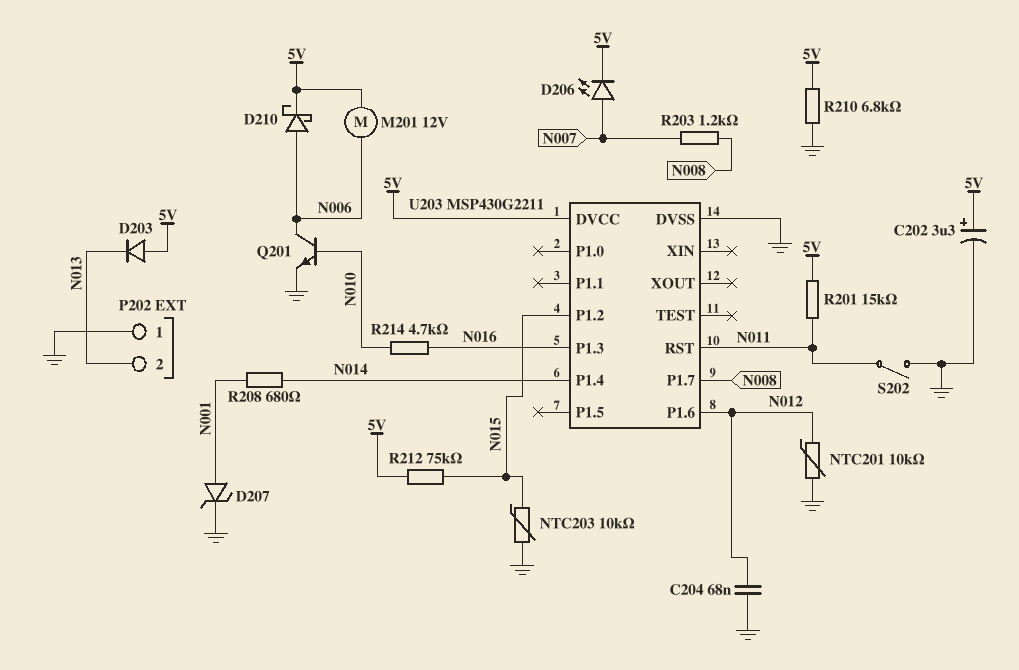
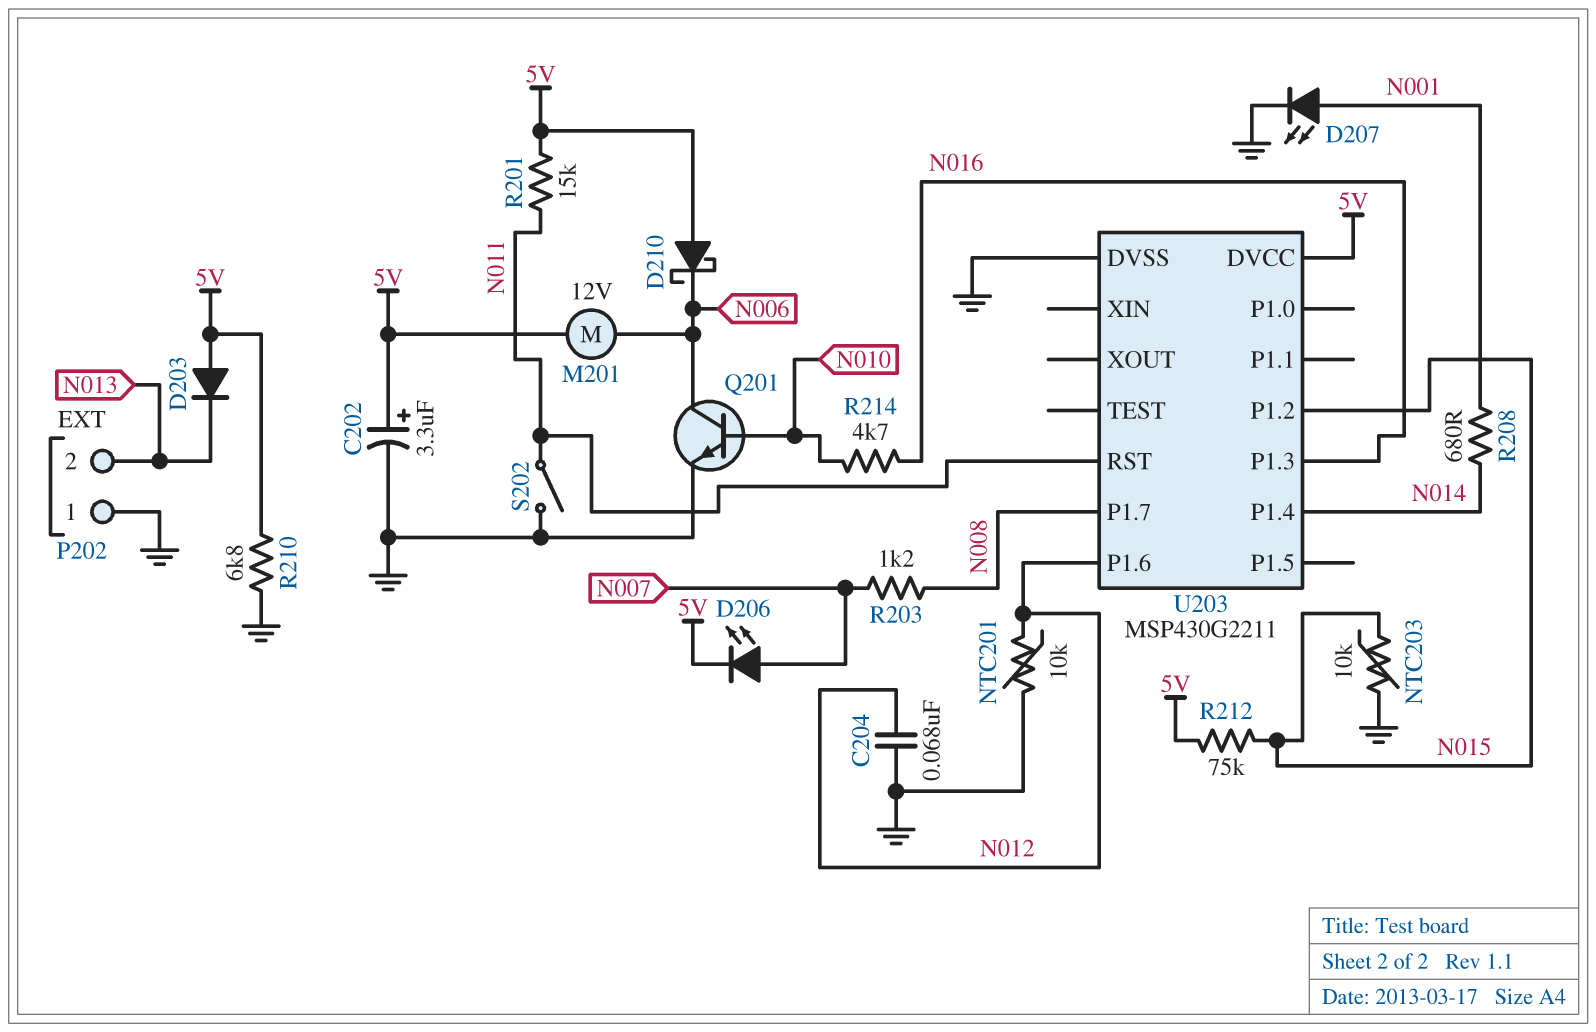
D207: zener (A N001, K GND) -> LED (A N001, K GND)
D210: schottky (A N006, K 5V) -> schottky (A 5V, K N006)

